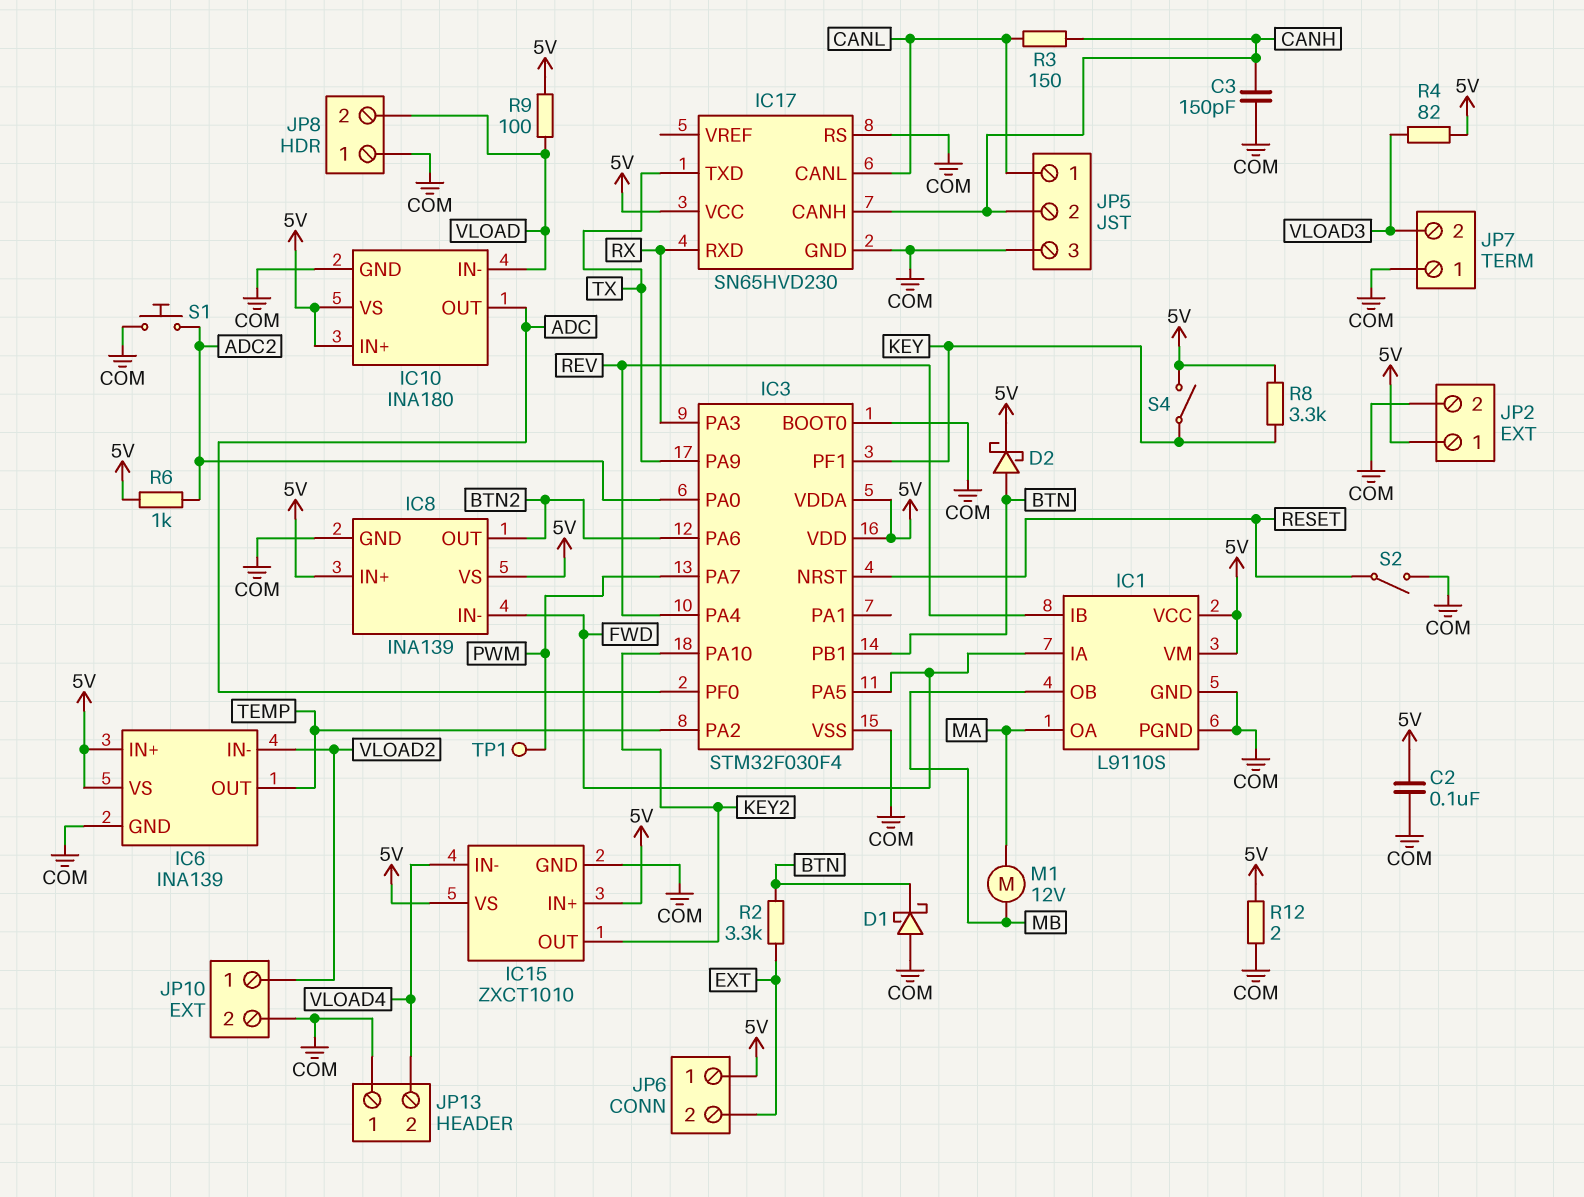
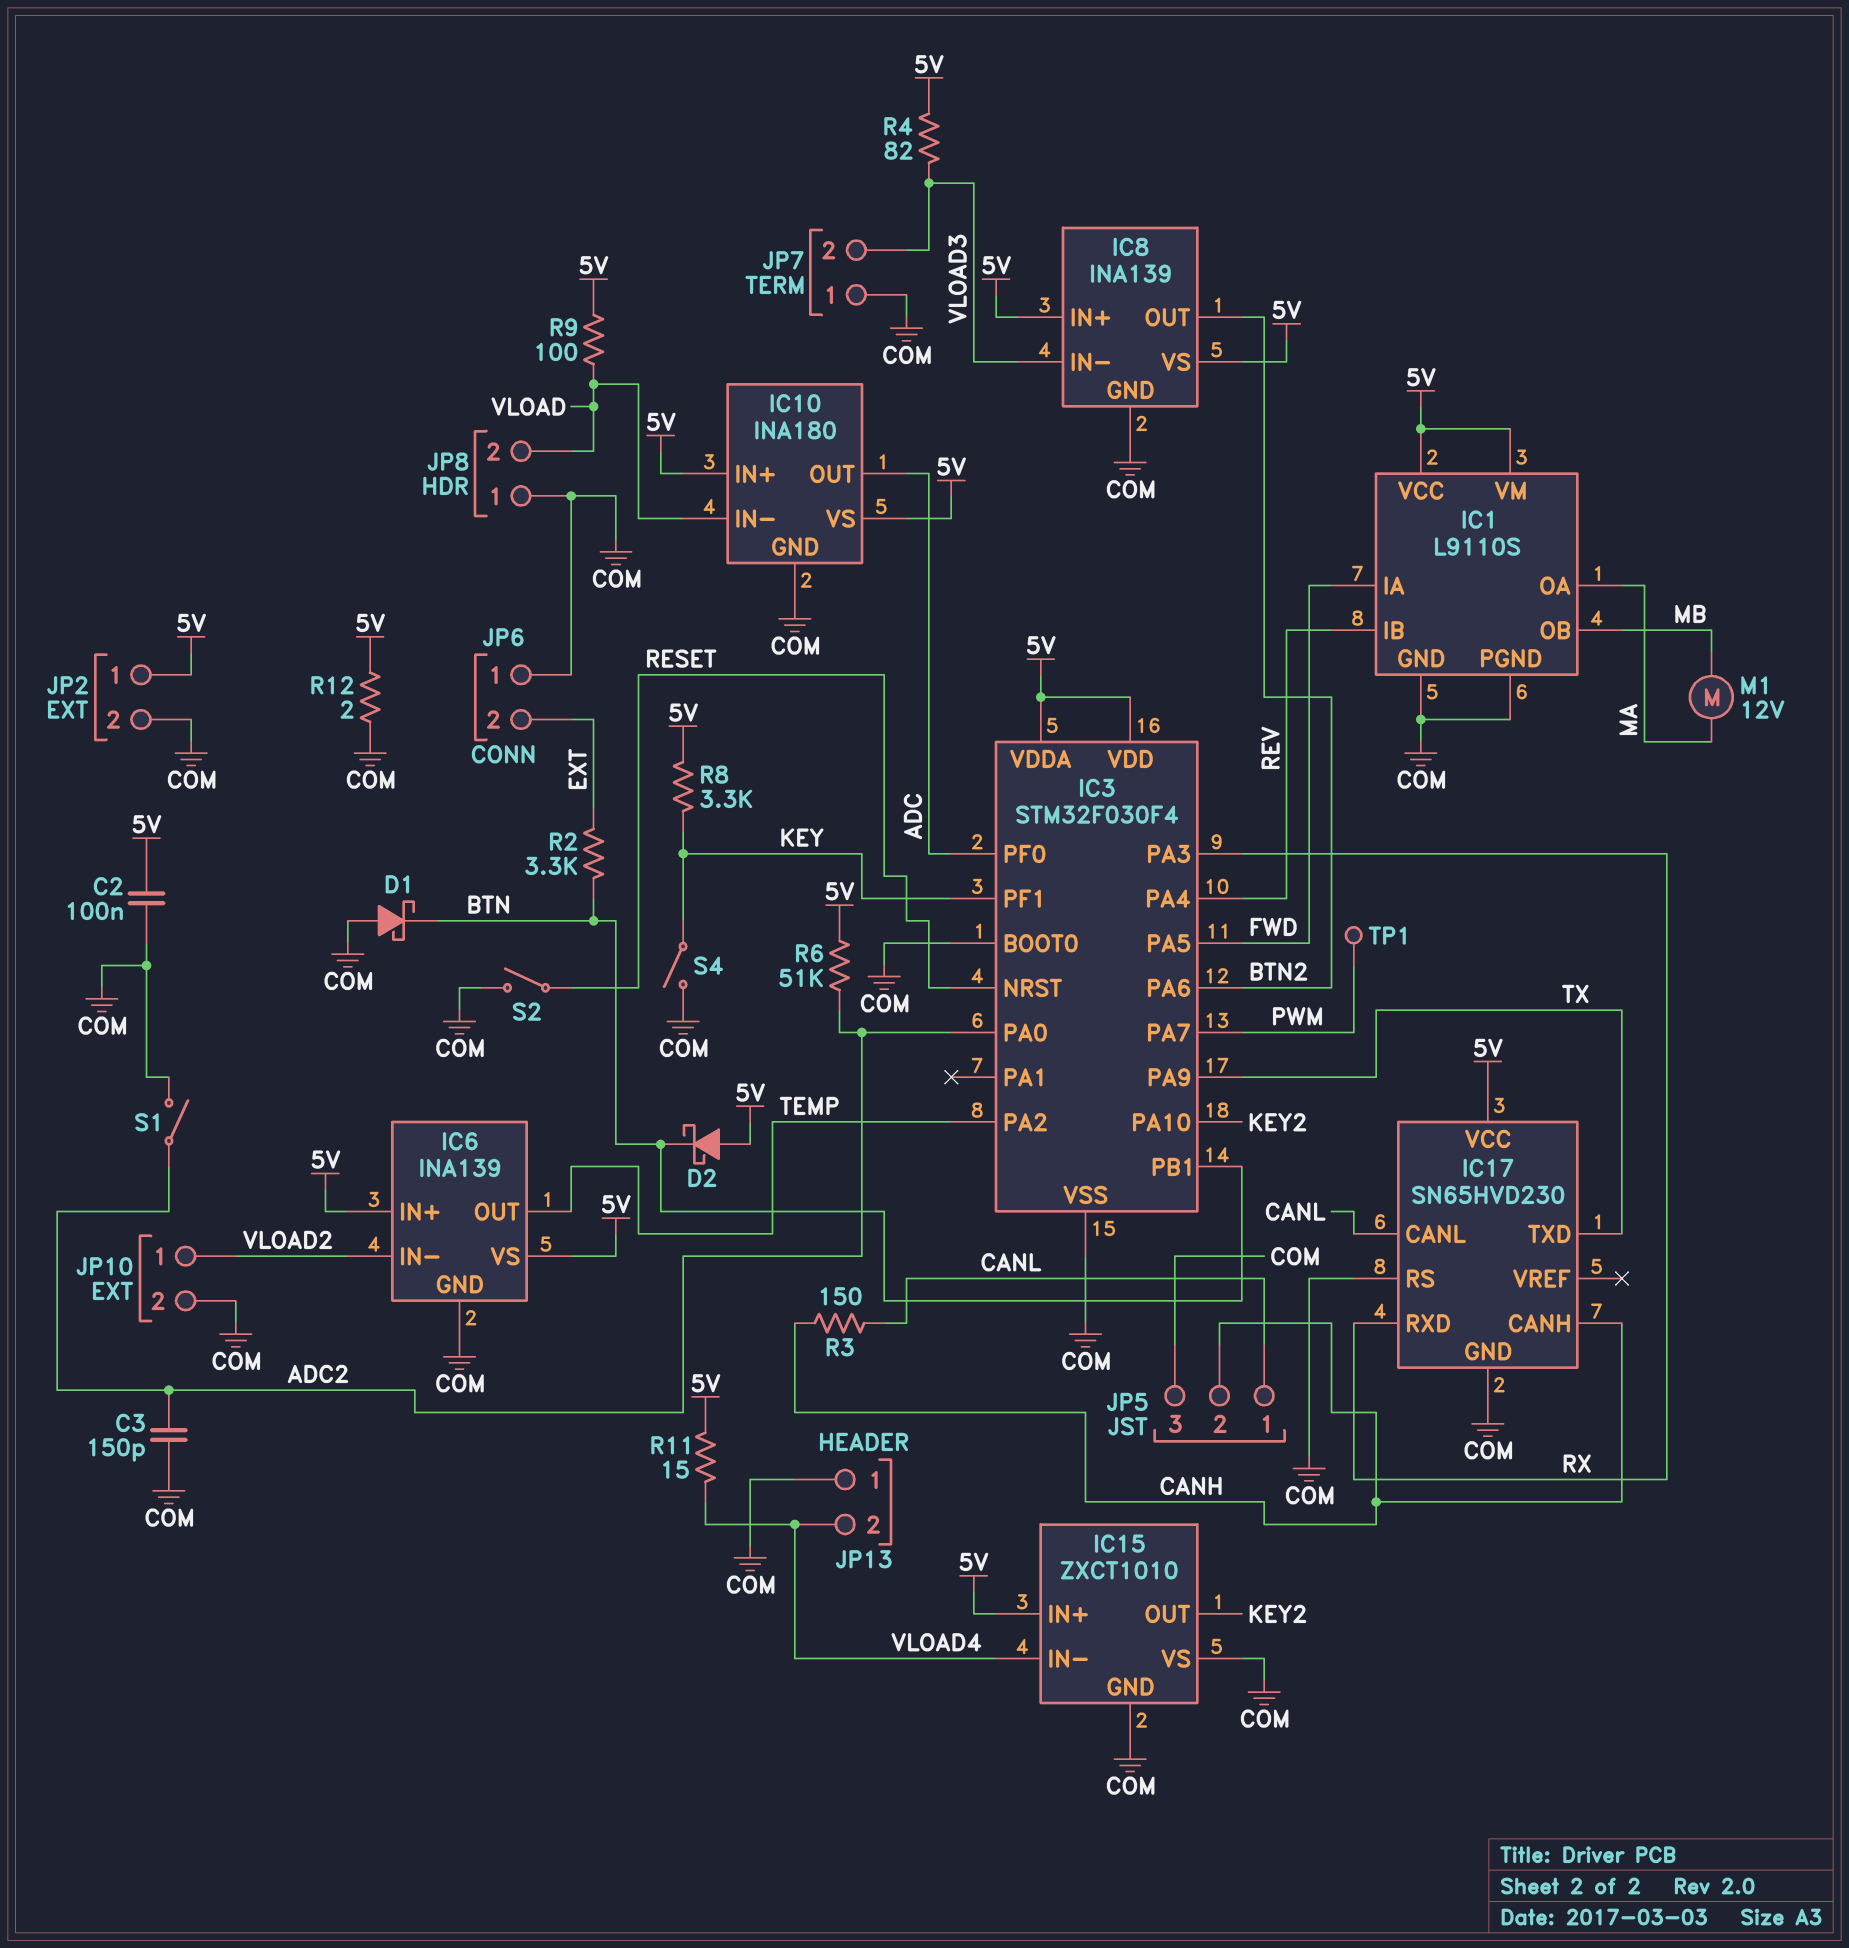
C3: 150pF (CANH, COM) -> 150pF (ADC2, COM)
D2: schottky (A BTN, K 5V) -> schottky (A 5V, K BTN)
IC8 pin IN-: FWD -> VLOAD3
IC15 pin VS: 5V -> COM
JP6 pin 1: 5V -> COM
R6: 1k (5V, ADC2) -> 51k (5V, ADC2)
R11: none -> 15 (5V, VLOAD4)
S1: button (ADC2, COM) -> switch (ADC2, COM)
S4: switch (5V, KEY) -> switch (COM, KEY)

